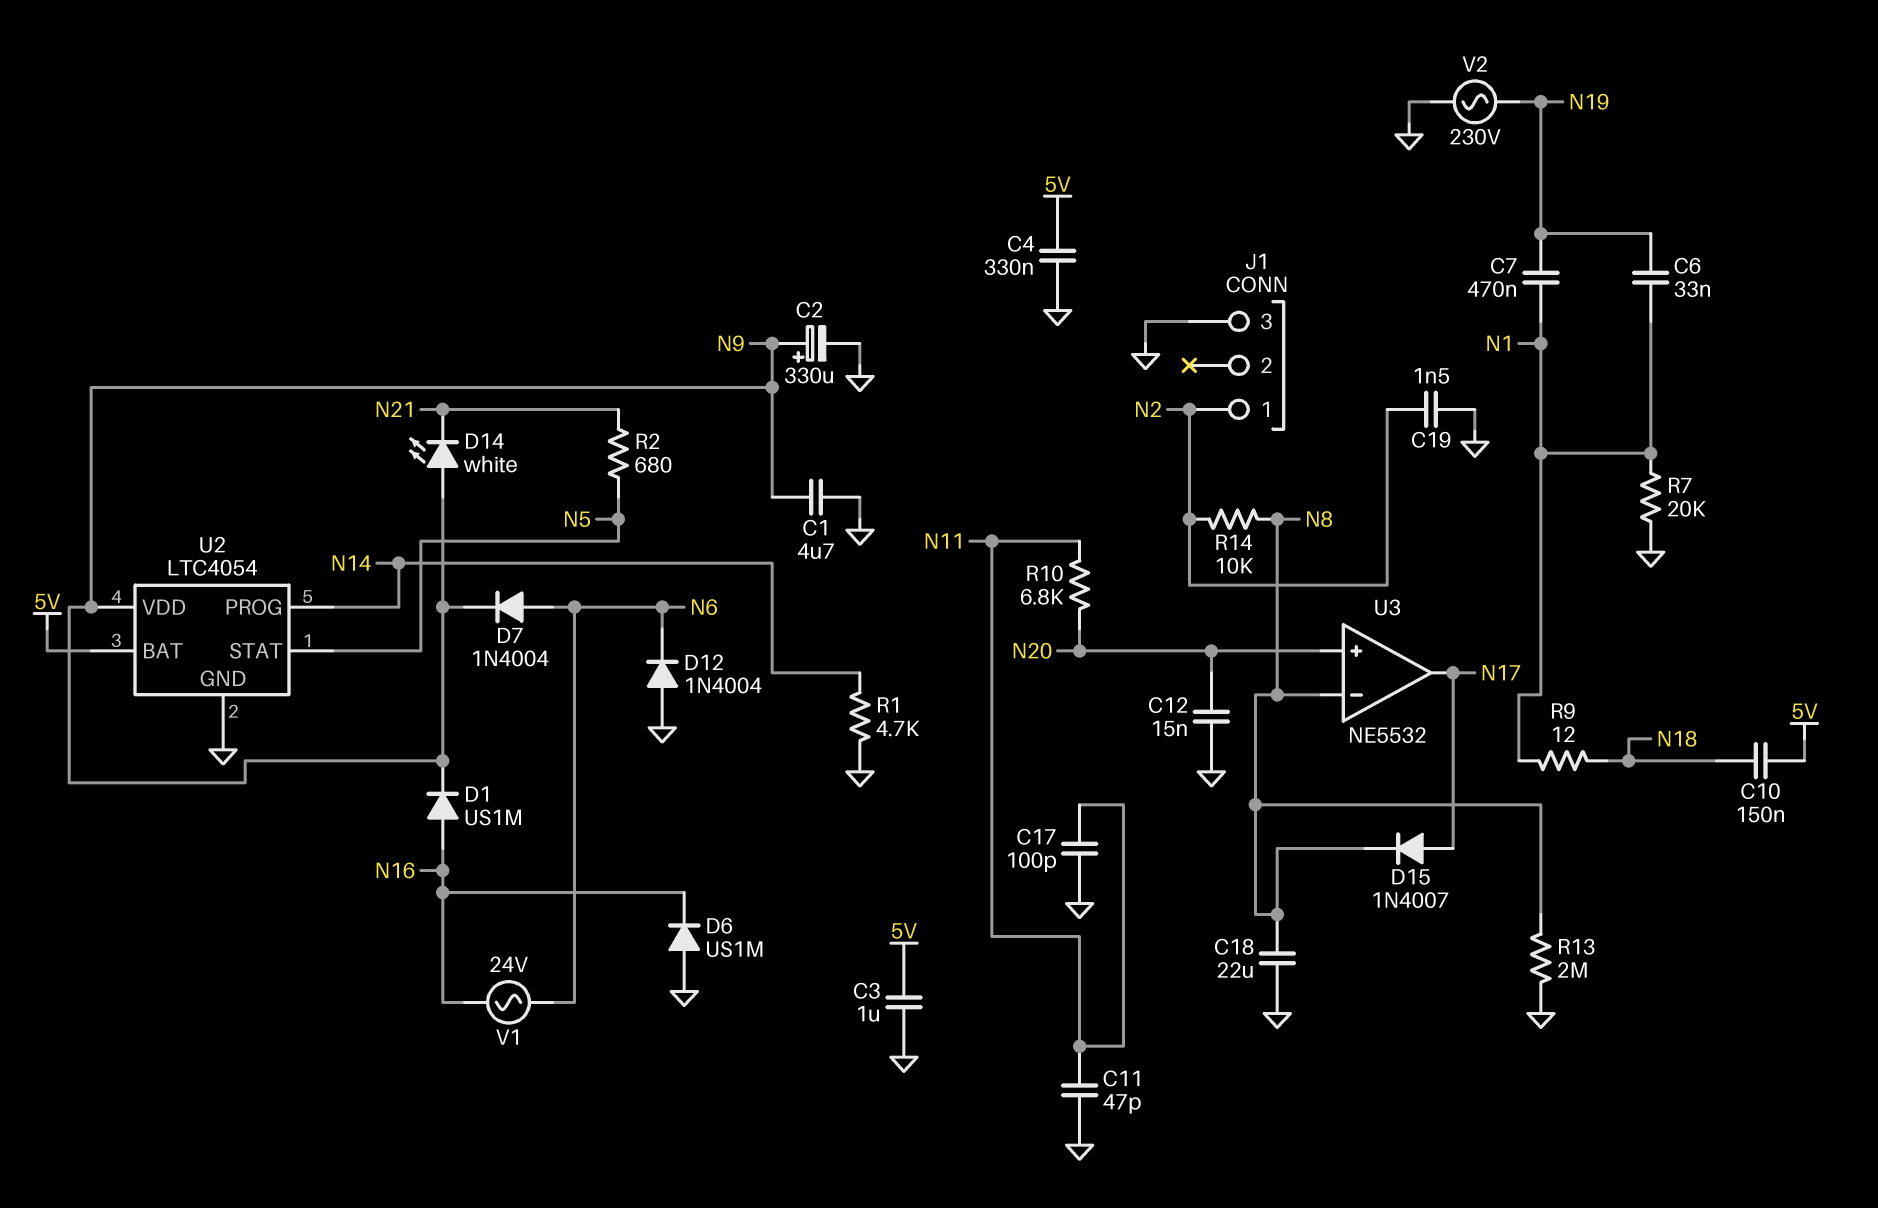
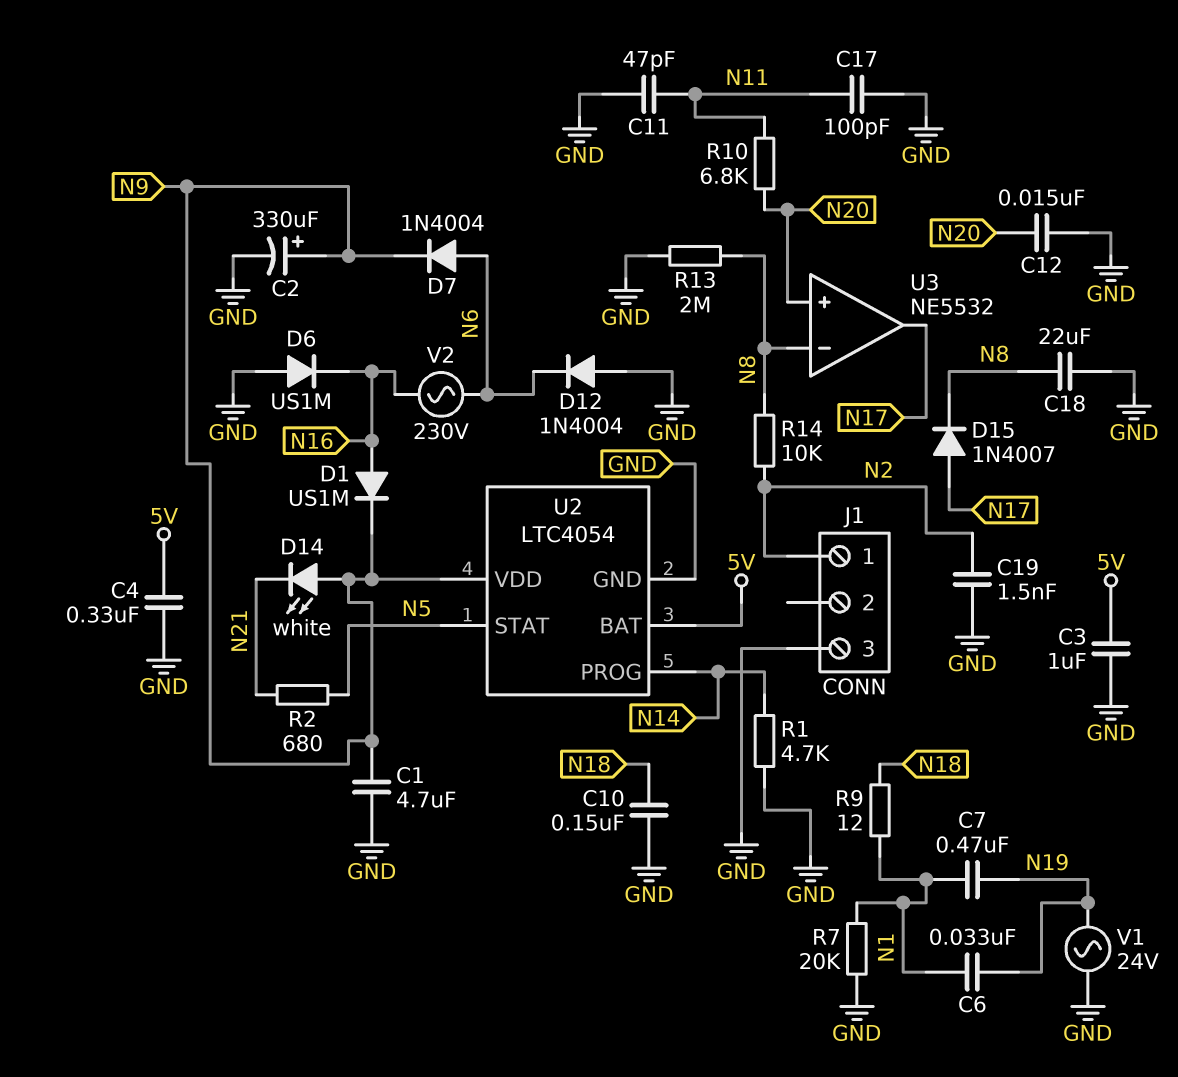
C10: 150nF (5V, N18) -> 150nF (GND, N18)
V1: AC 24V (N6, N16) -> AC 24V (GND, N19)
V2: AC 230V (GND, N19) -> AC 230V (N6, N16)

